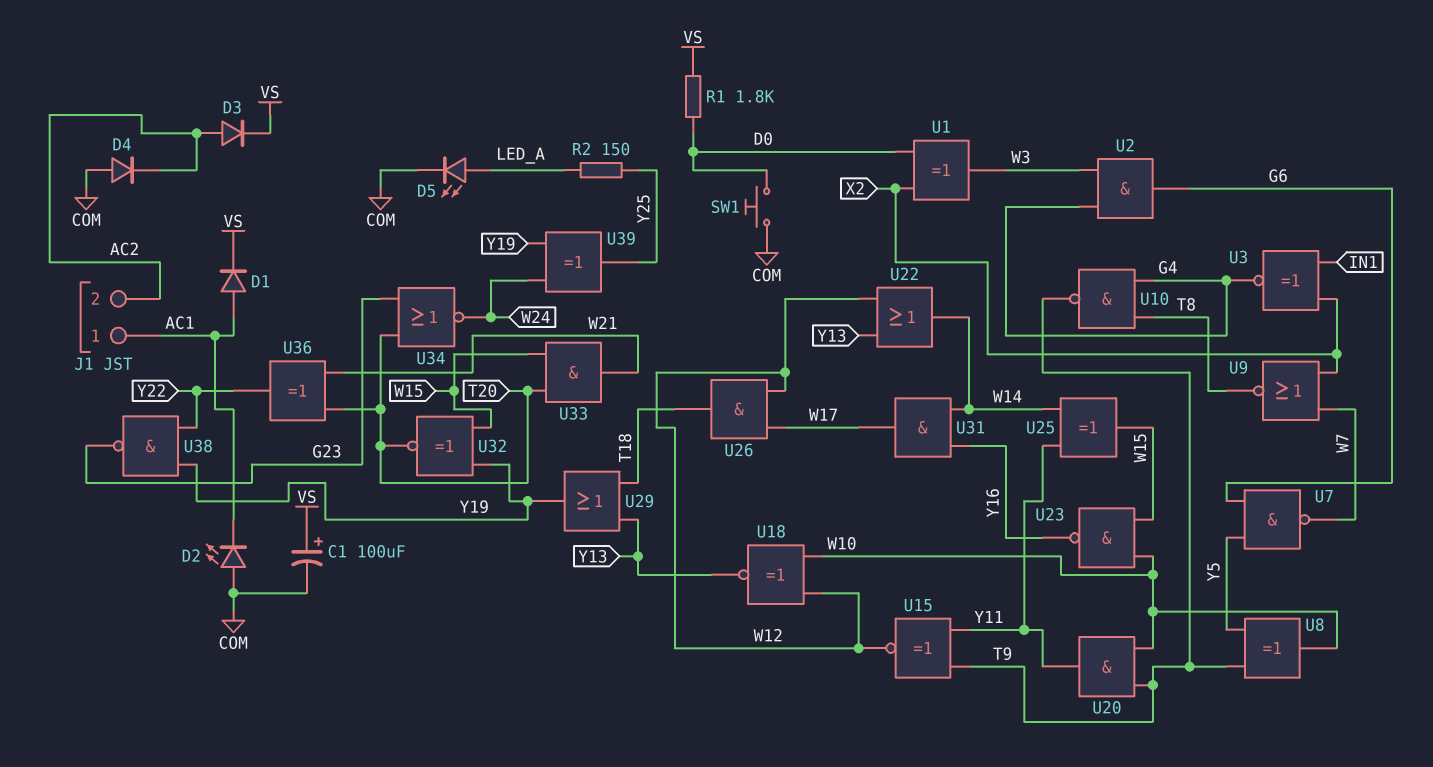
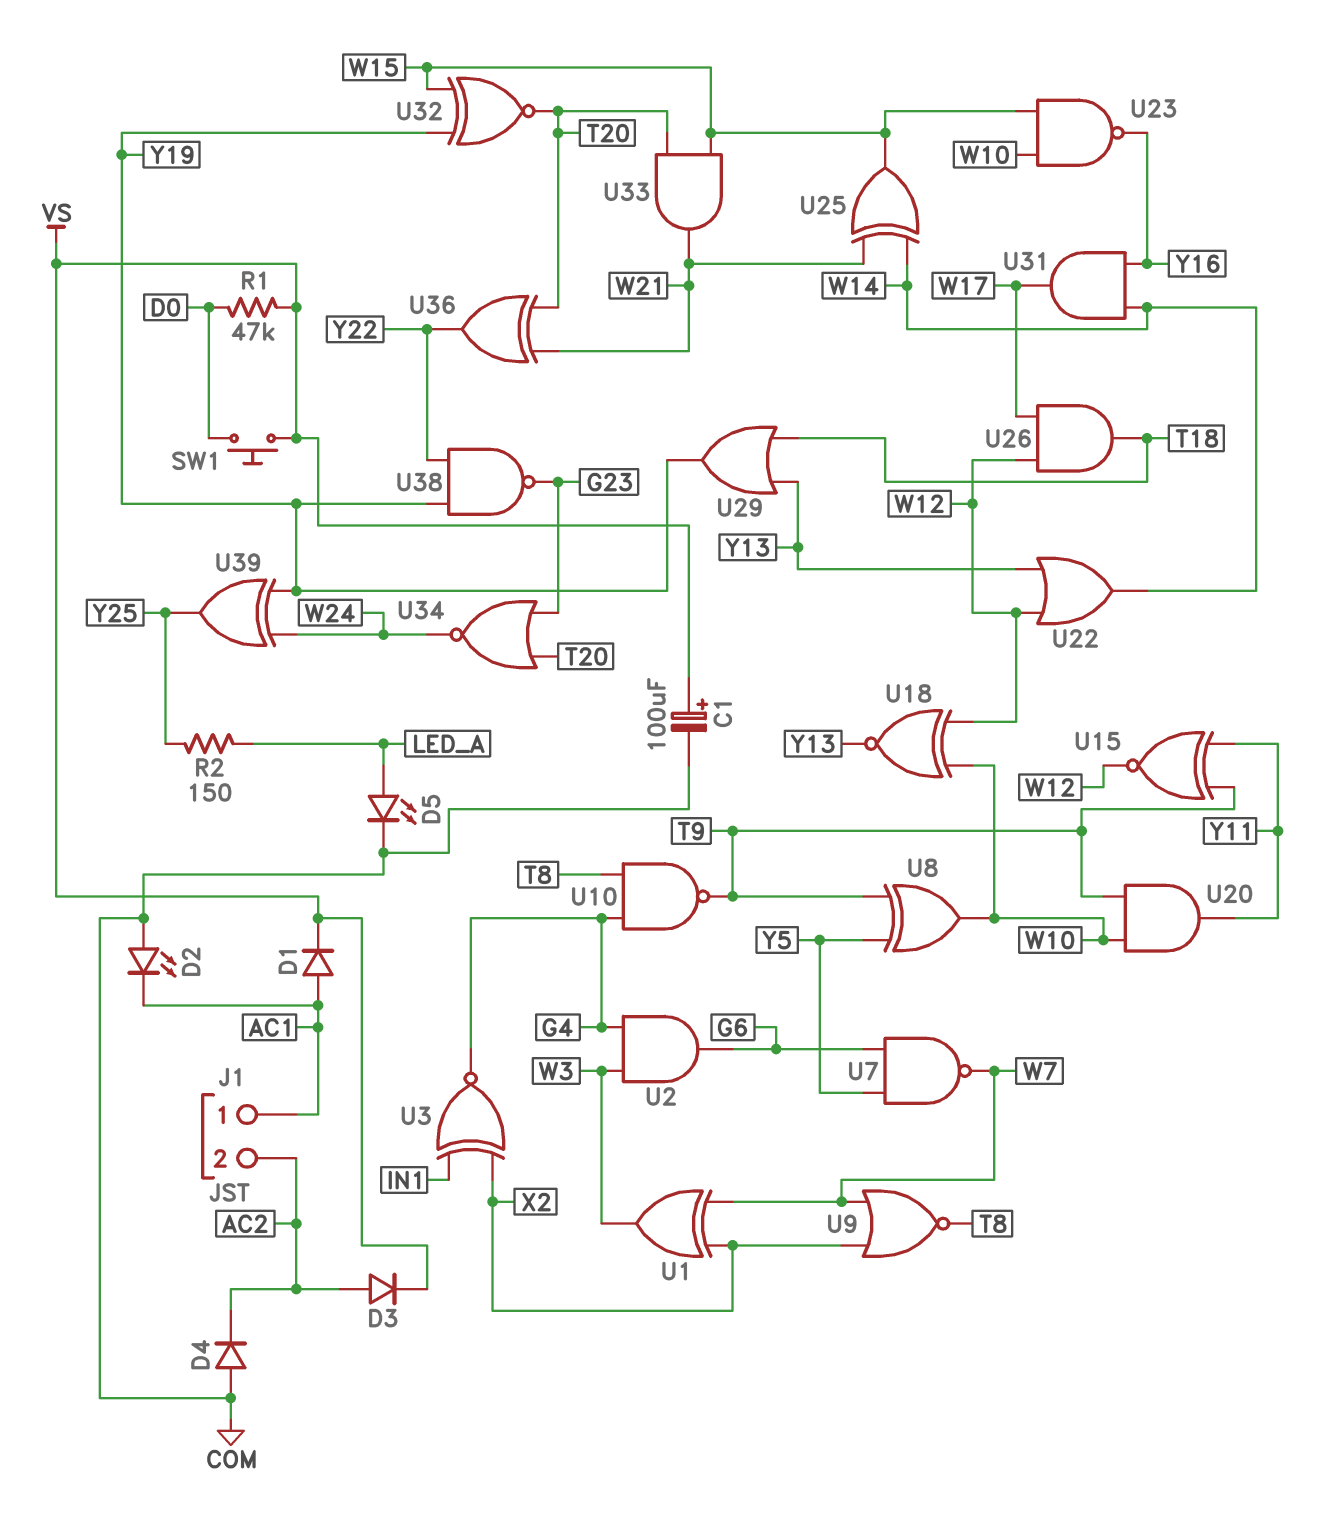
R1: 1.8k (D0, VS) -> 47k (D0, VS)
SW1: button (COM, D0) -> button (D0, VS)
U1: XOR (in D0, in X2, out W3) -> XOR (in W7, in X2, out W3)
U25: XOR (in W14, in Y11, out W15) -> XOR (in W14, in W21, out W15)

